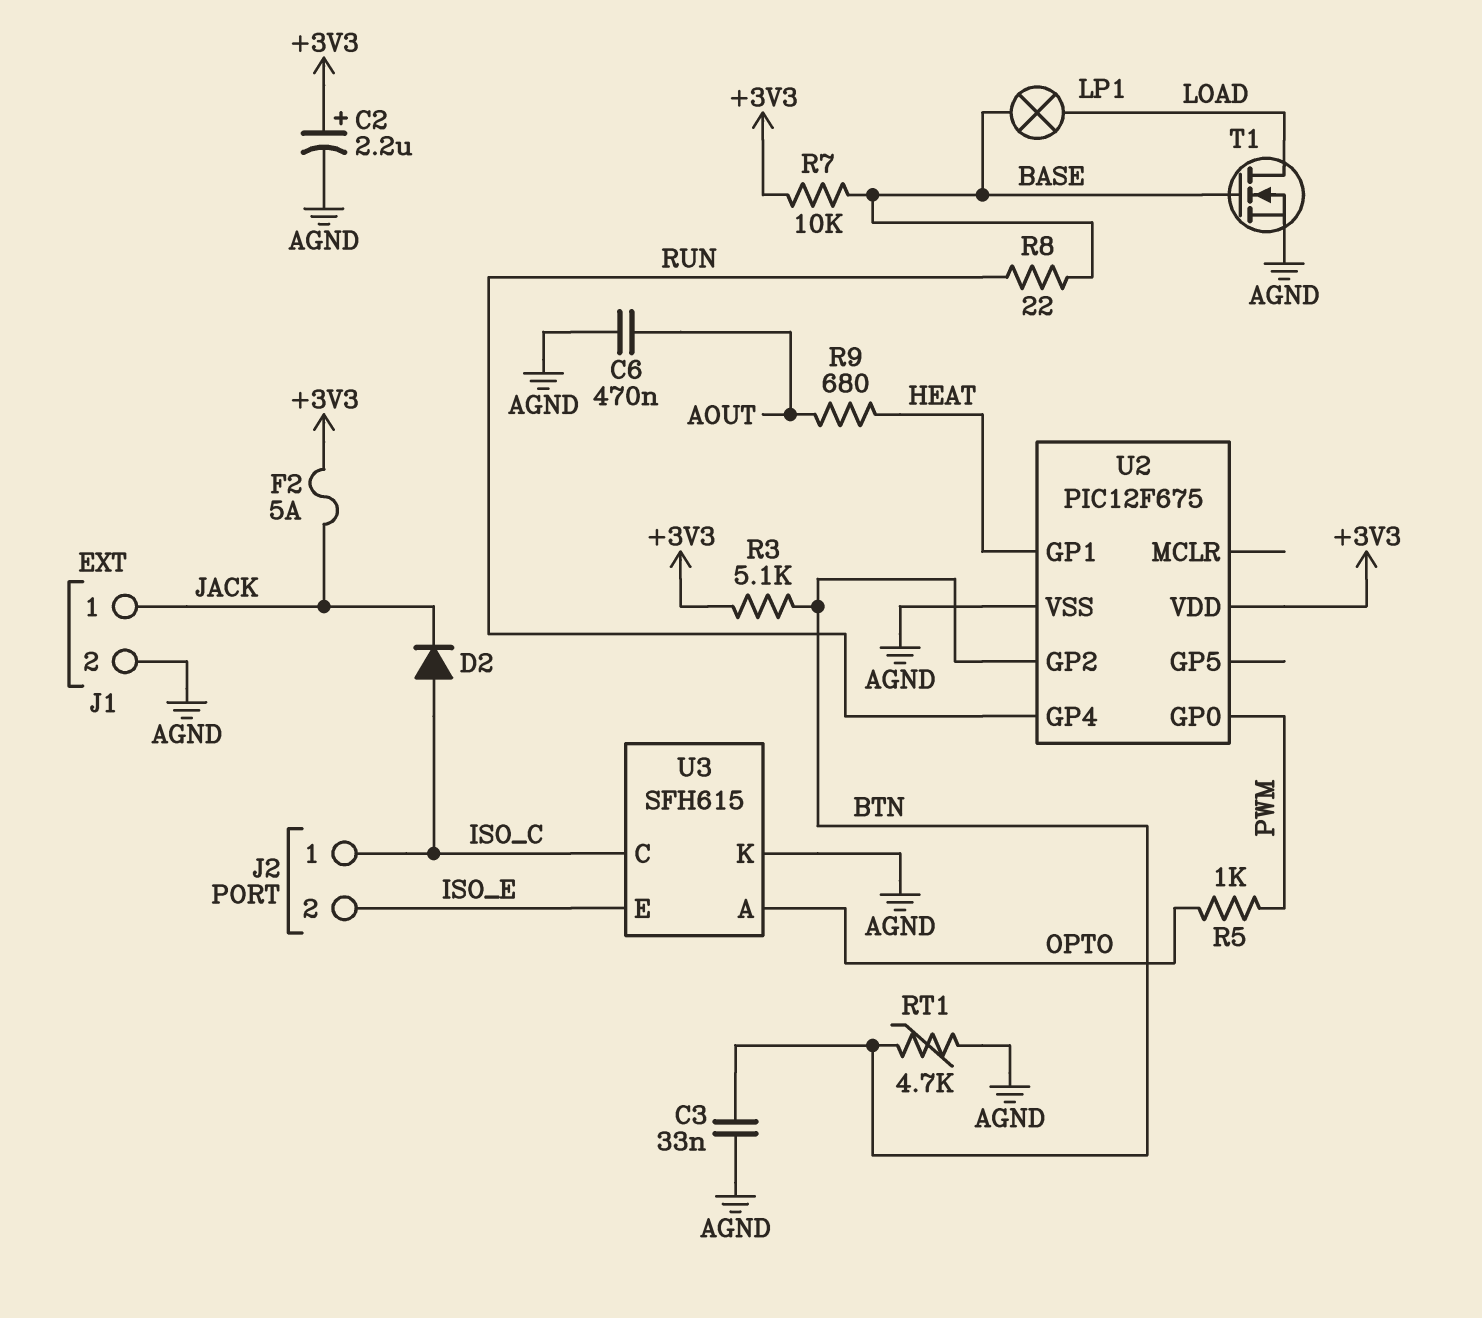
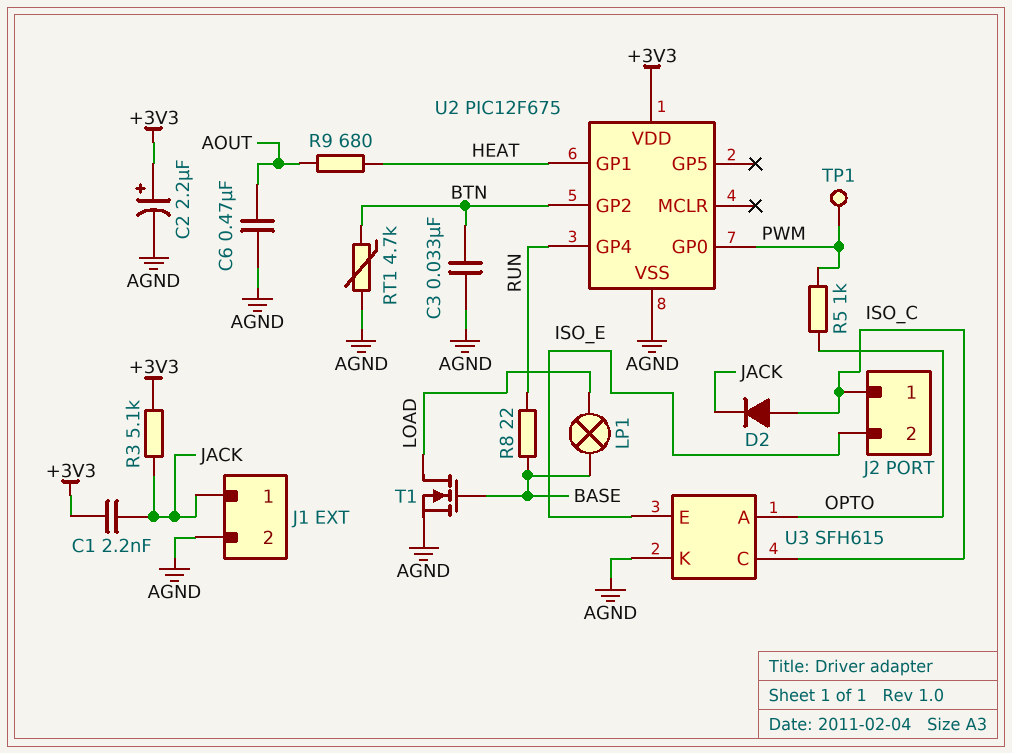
C1: none -> 2.2nF (+3V3, JACK)
F2: 5A (+3V3, JACK) -> none
R3: 5.1k (+3V3, BTN) -> 5.1k (+3V3, JACK)
R7: 10k (+3V3, BASE) -> none
TP1: none -> test point (PWM)

